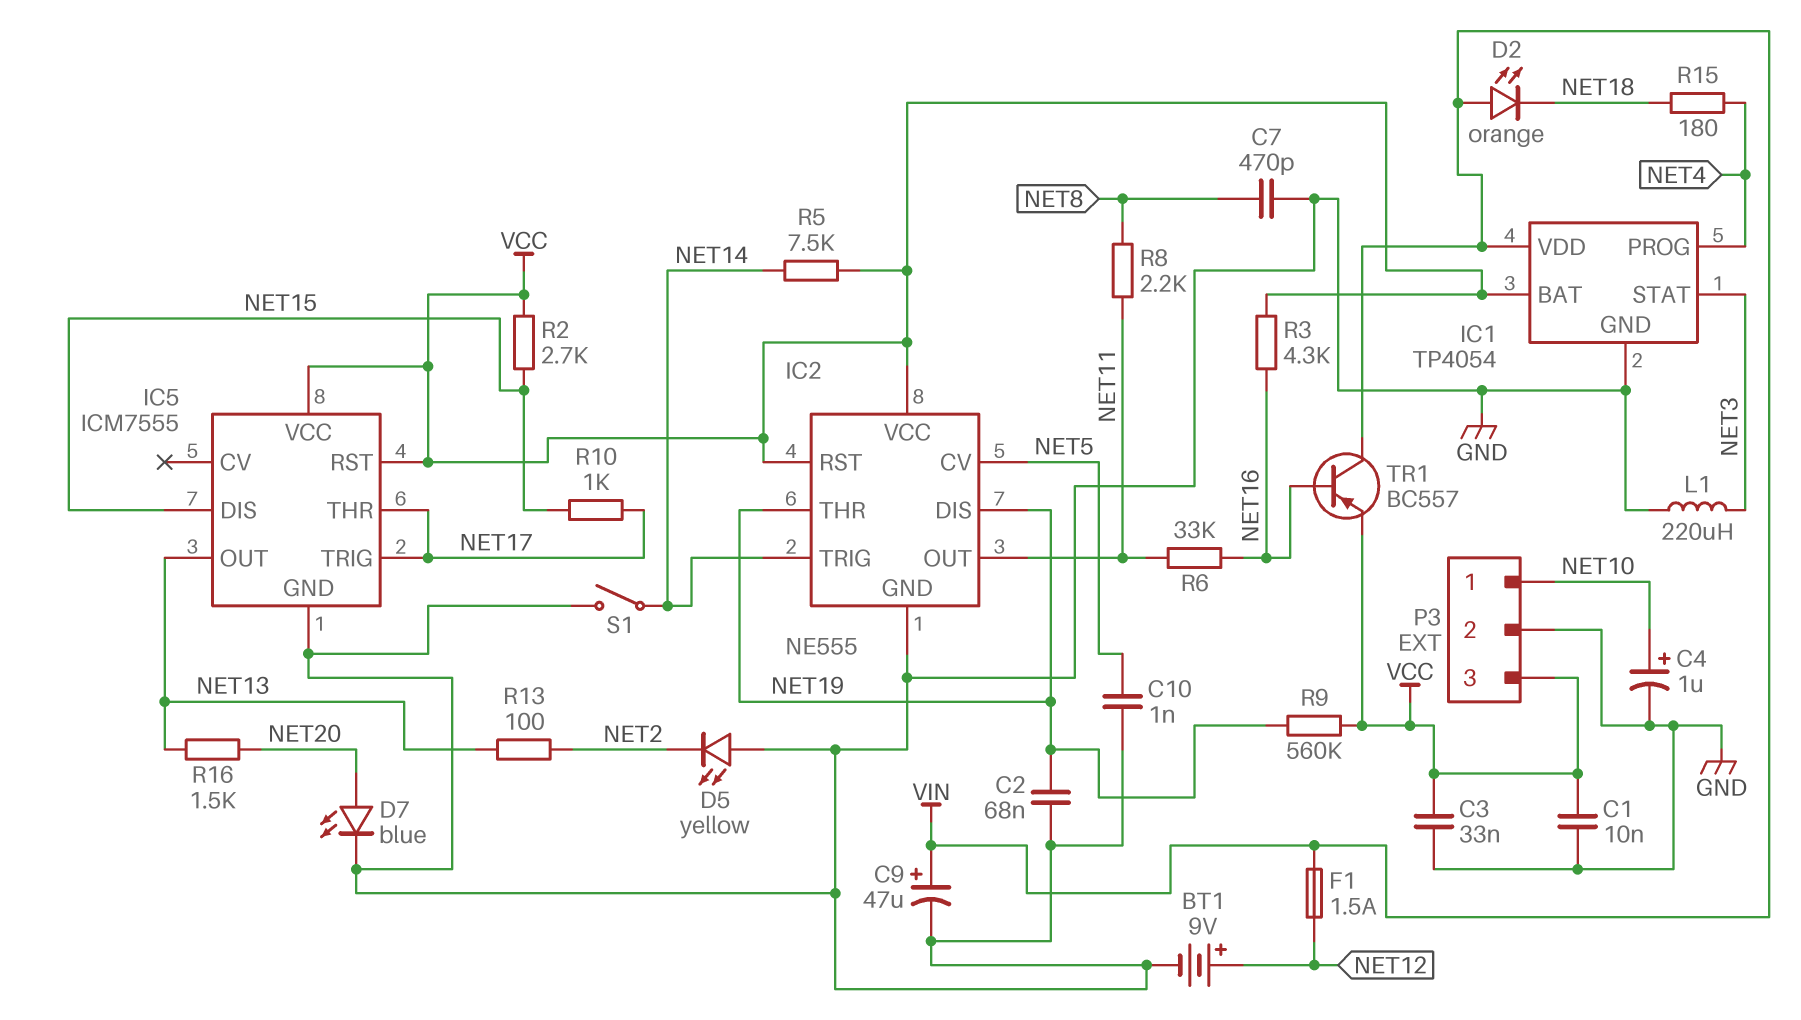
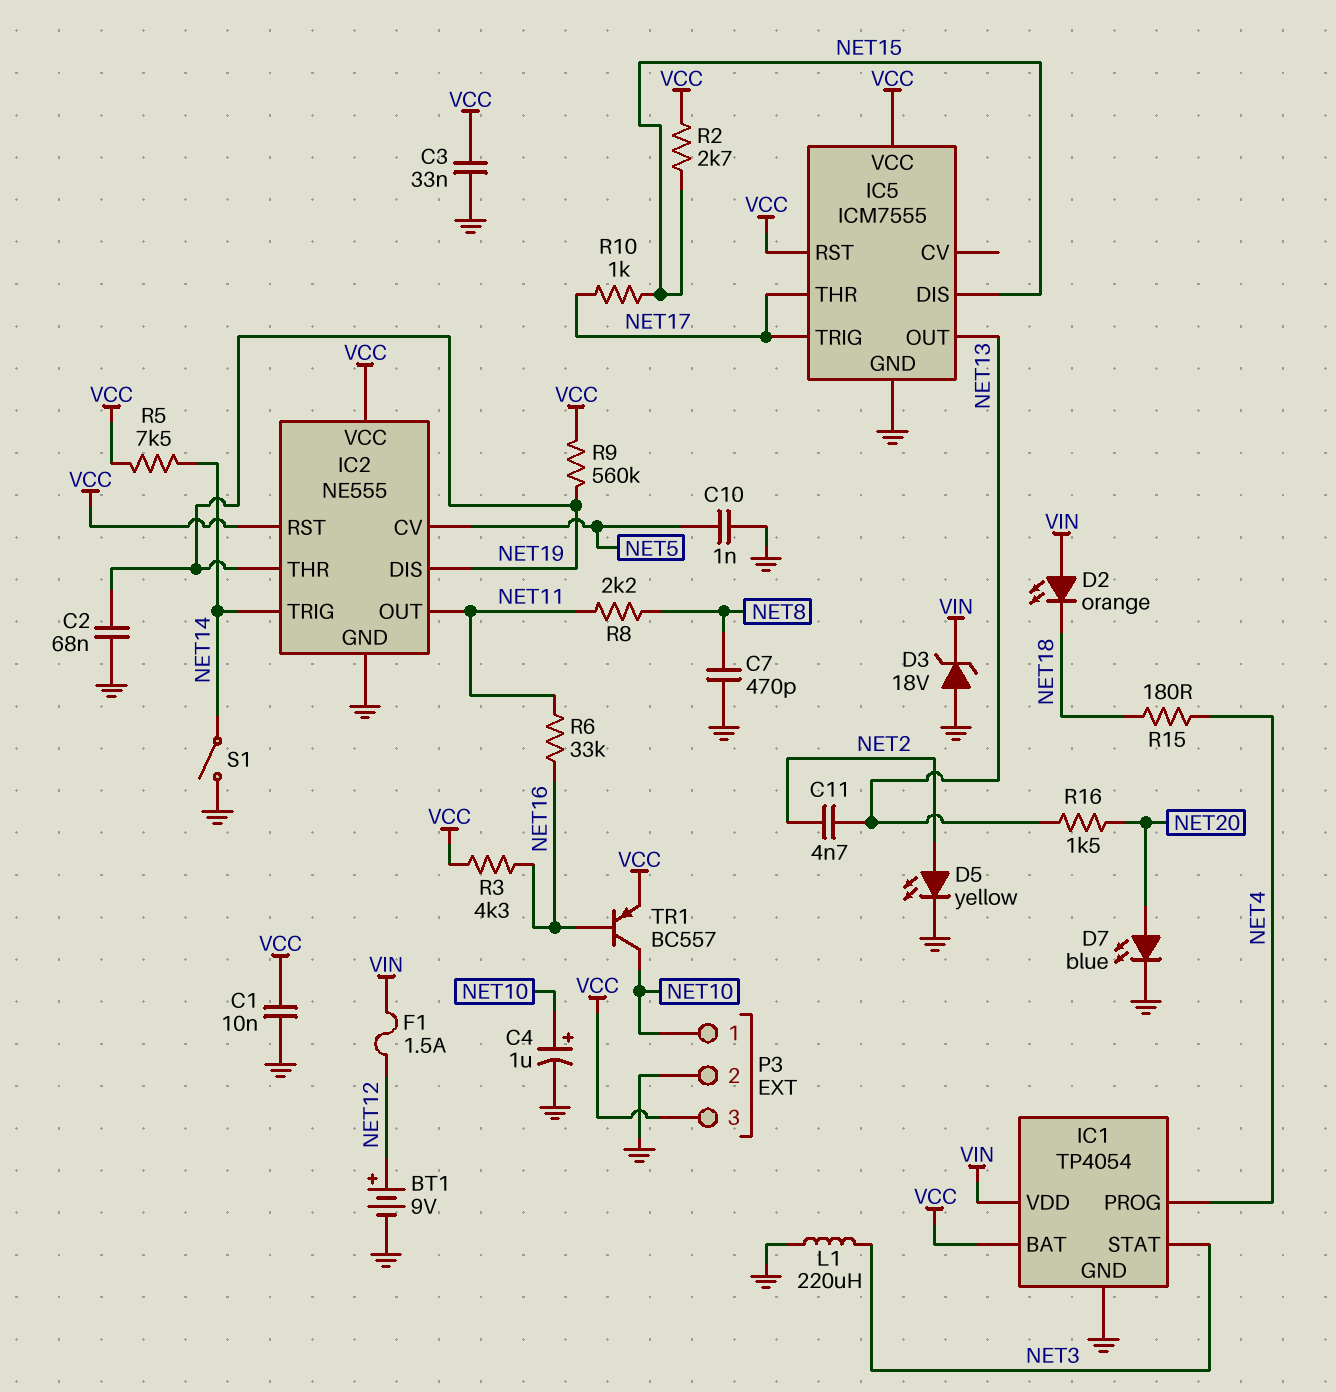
C9: 47uF (plus VIN, minus GND) -> none
C11: none -> 4.7nF (NET2, NET13)
D3: none -> zener 18V (A GND, K VIN)
D5: LED yellow (A GND, K NET2) -> LED yellow (A NET2, K GND)
R13: 100 (NET2, NET13) -> none
TR1: PNP BC557 (B NET16, C VIN, E VCC) -> PNP BC557 (B NET16, C NET10, E VCC)

